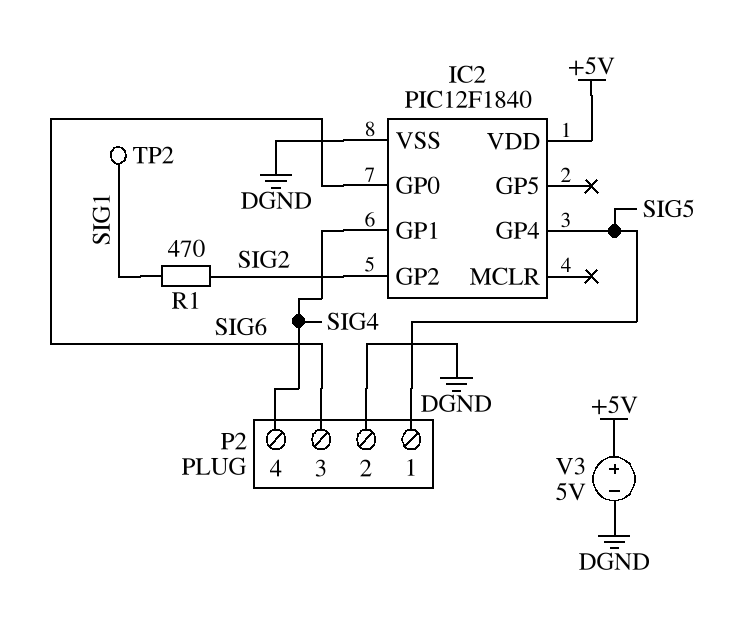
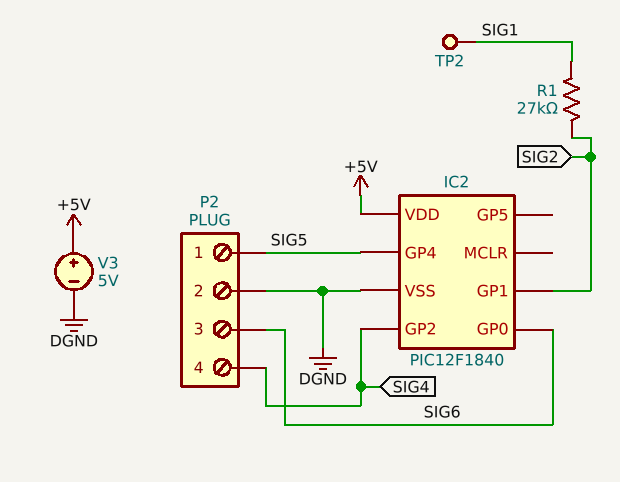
IC2 pin GP1: SIG4 -> SIG2
IC2 pin GP2: SIG2 -> SIG4
R1: 470 (SIG1, SIG2) -> 27k (SIG1, SIG2)

